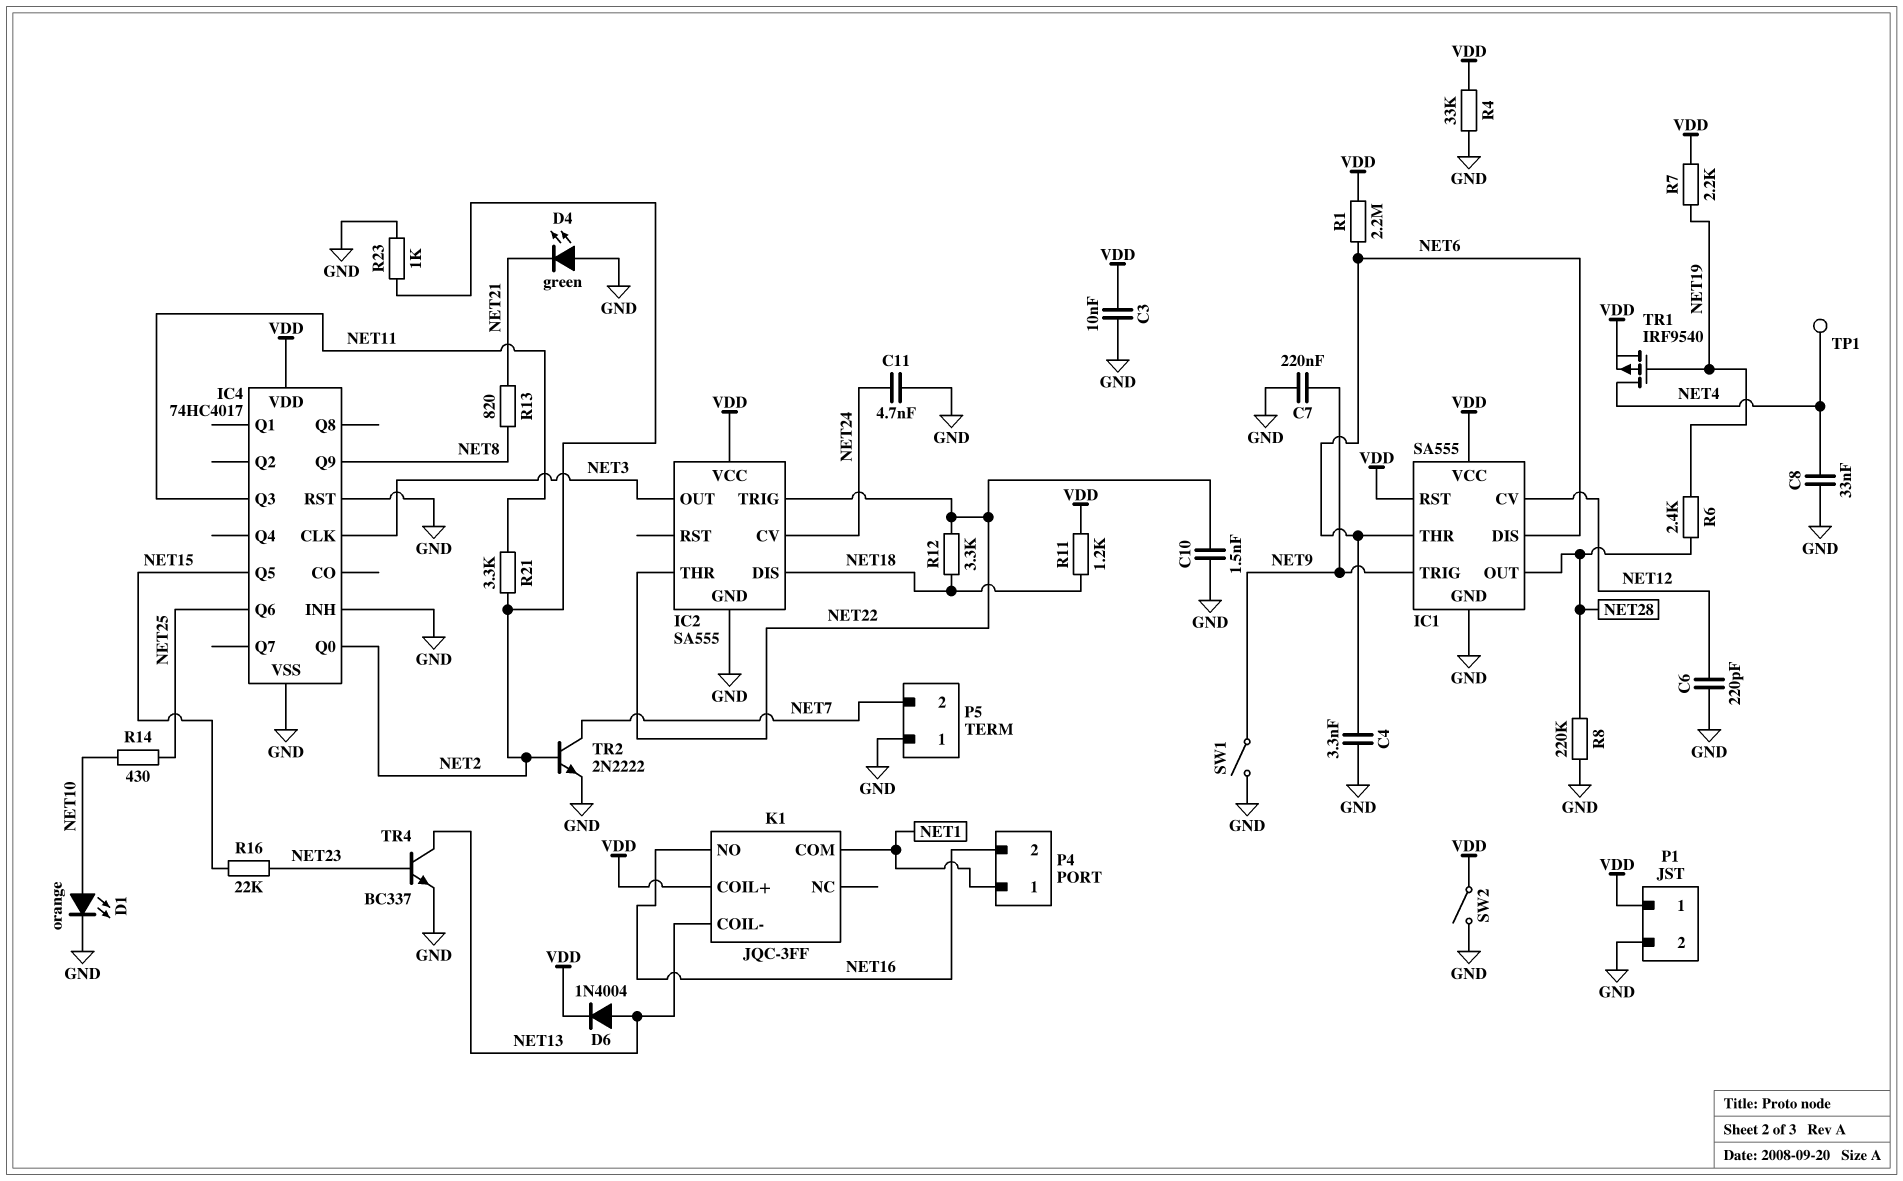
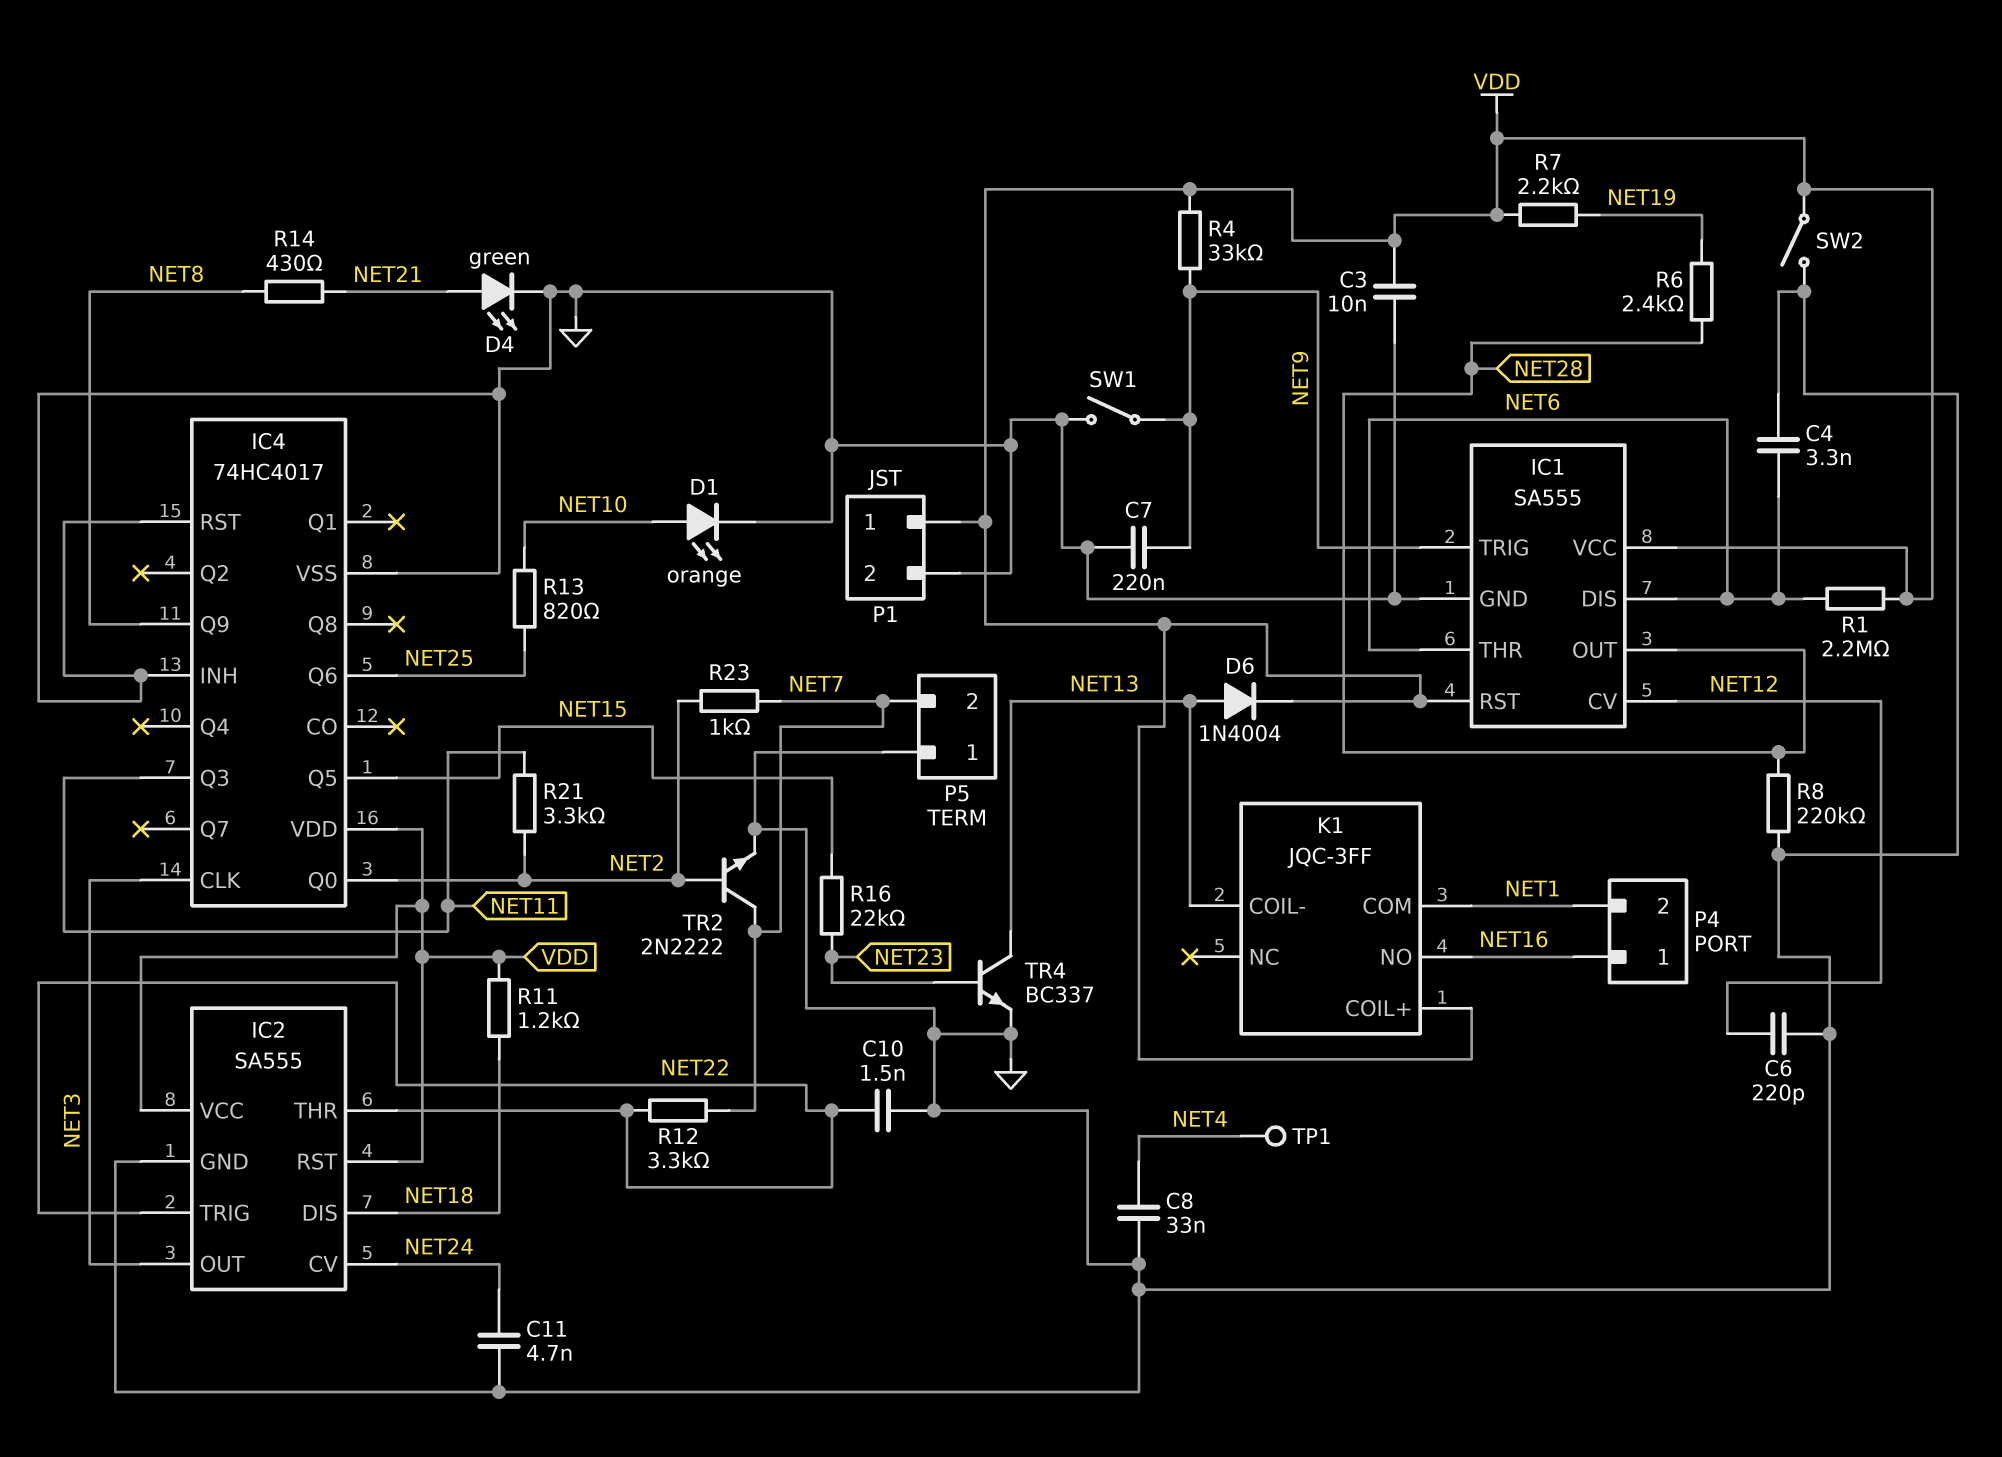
D4: LED green (A GND, K NET21) -> LED green (A NET21, K GND)
IC2 pin RST: none -> VDD
P4 pin 1: NET1 -> NET16
P4 pin 2: NET16 -> NET1
R4: 33k (GND, VDD) -> 33k (NET9, VDD)
R12: 3.3k (NET18, NET22) -> 3.3k (NET7, NET22)
R13: 820 (NET8, NET21) -> 820 (NET10, NET25)
R14: 430 (NET10, NET25) -> 430 (NET8, NET21)
R23: 1k (GND, NET2) -> 1k (NET2, NET7)
TR1: PMOS IRF9540 (G NET19, D NET4, S VDD) -> none

